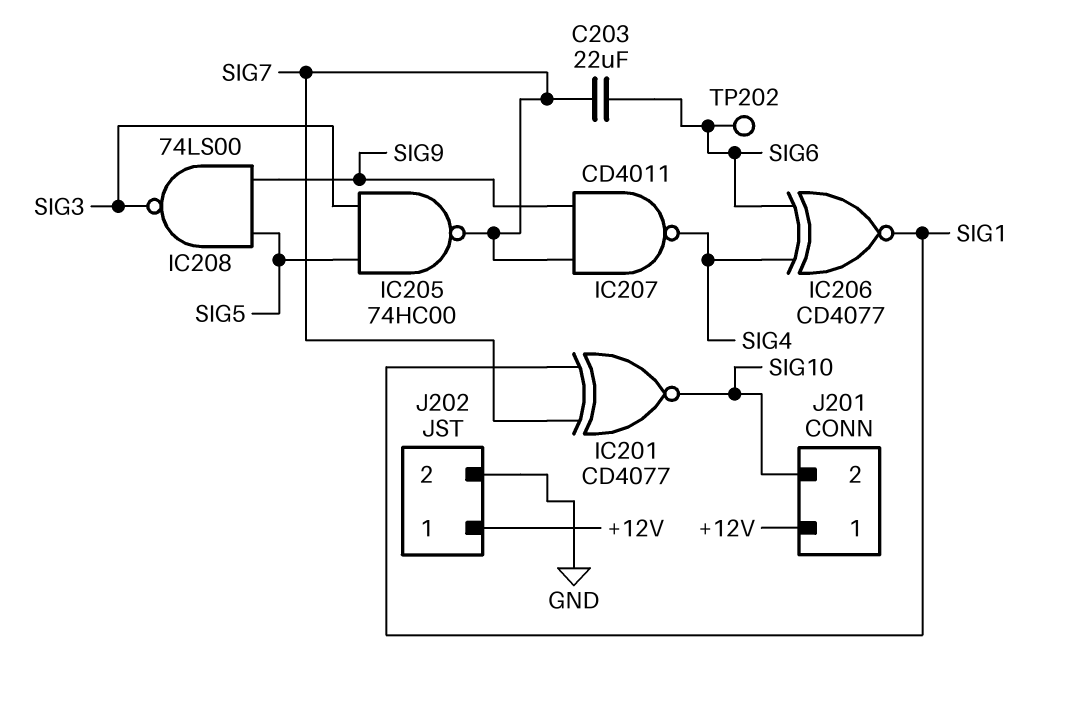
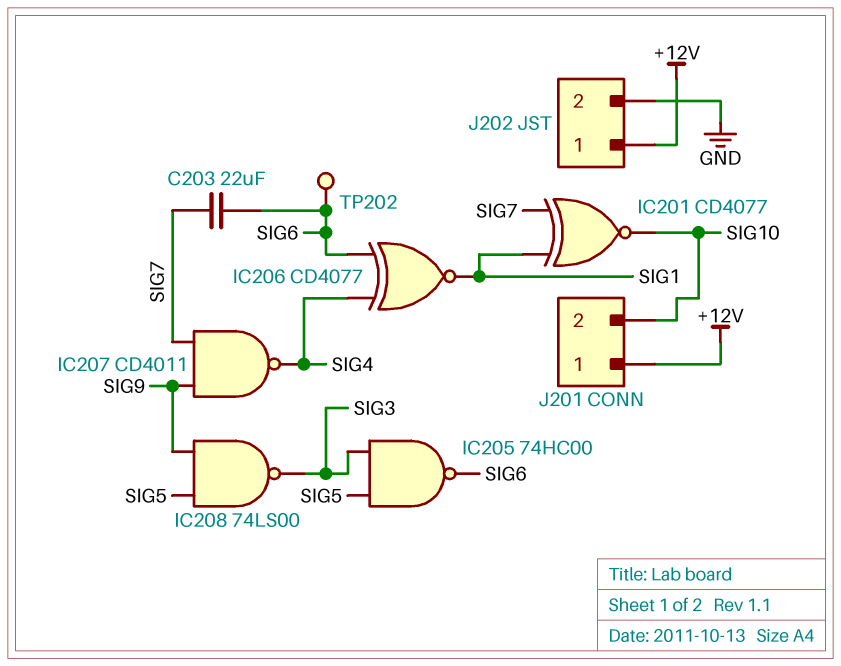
IC205: NAND 74HC00 (in SIG3, in SIG5, out SIG7) -> NAND 74HC00 (in SIG3, in SIG5, out SIG6)

